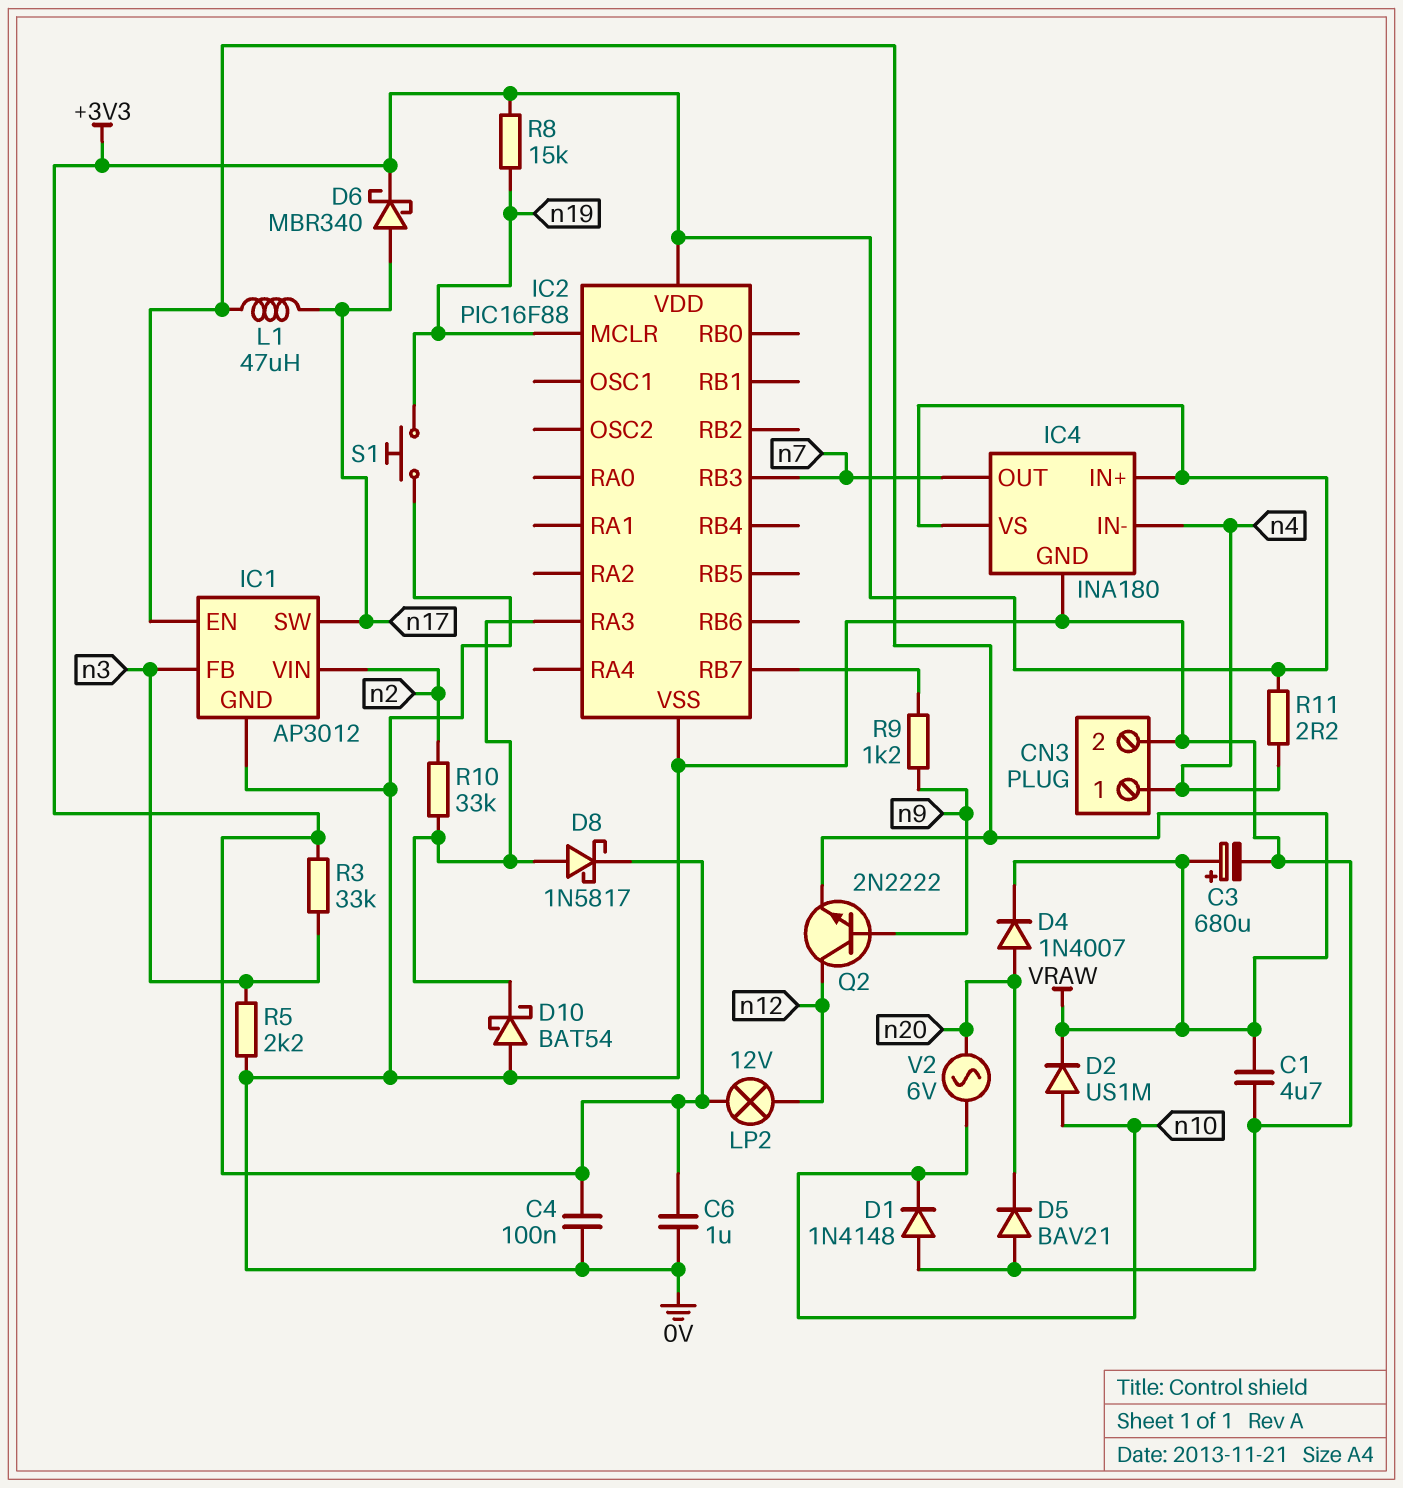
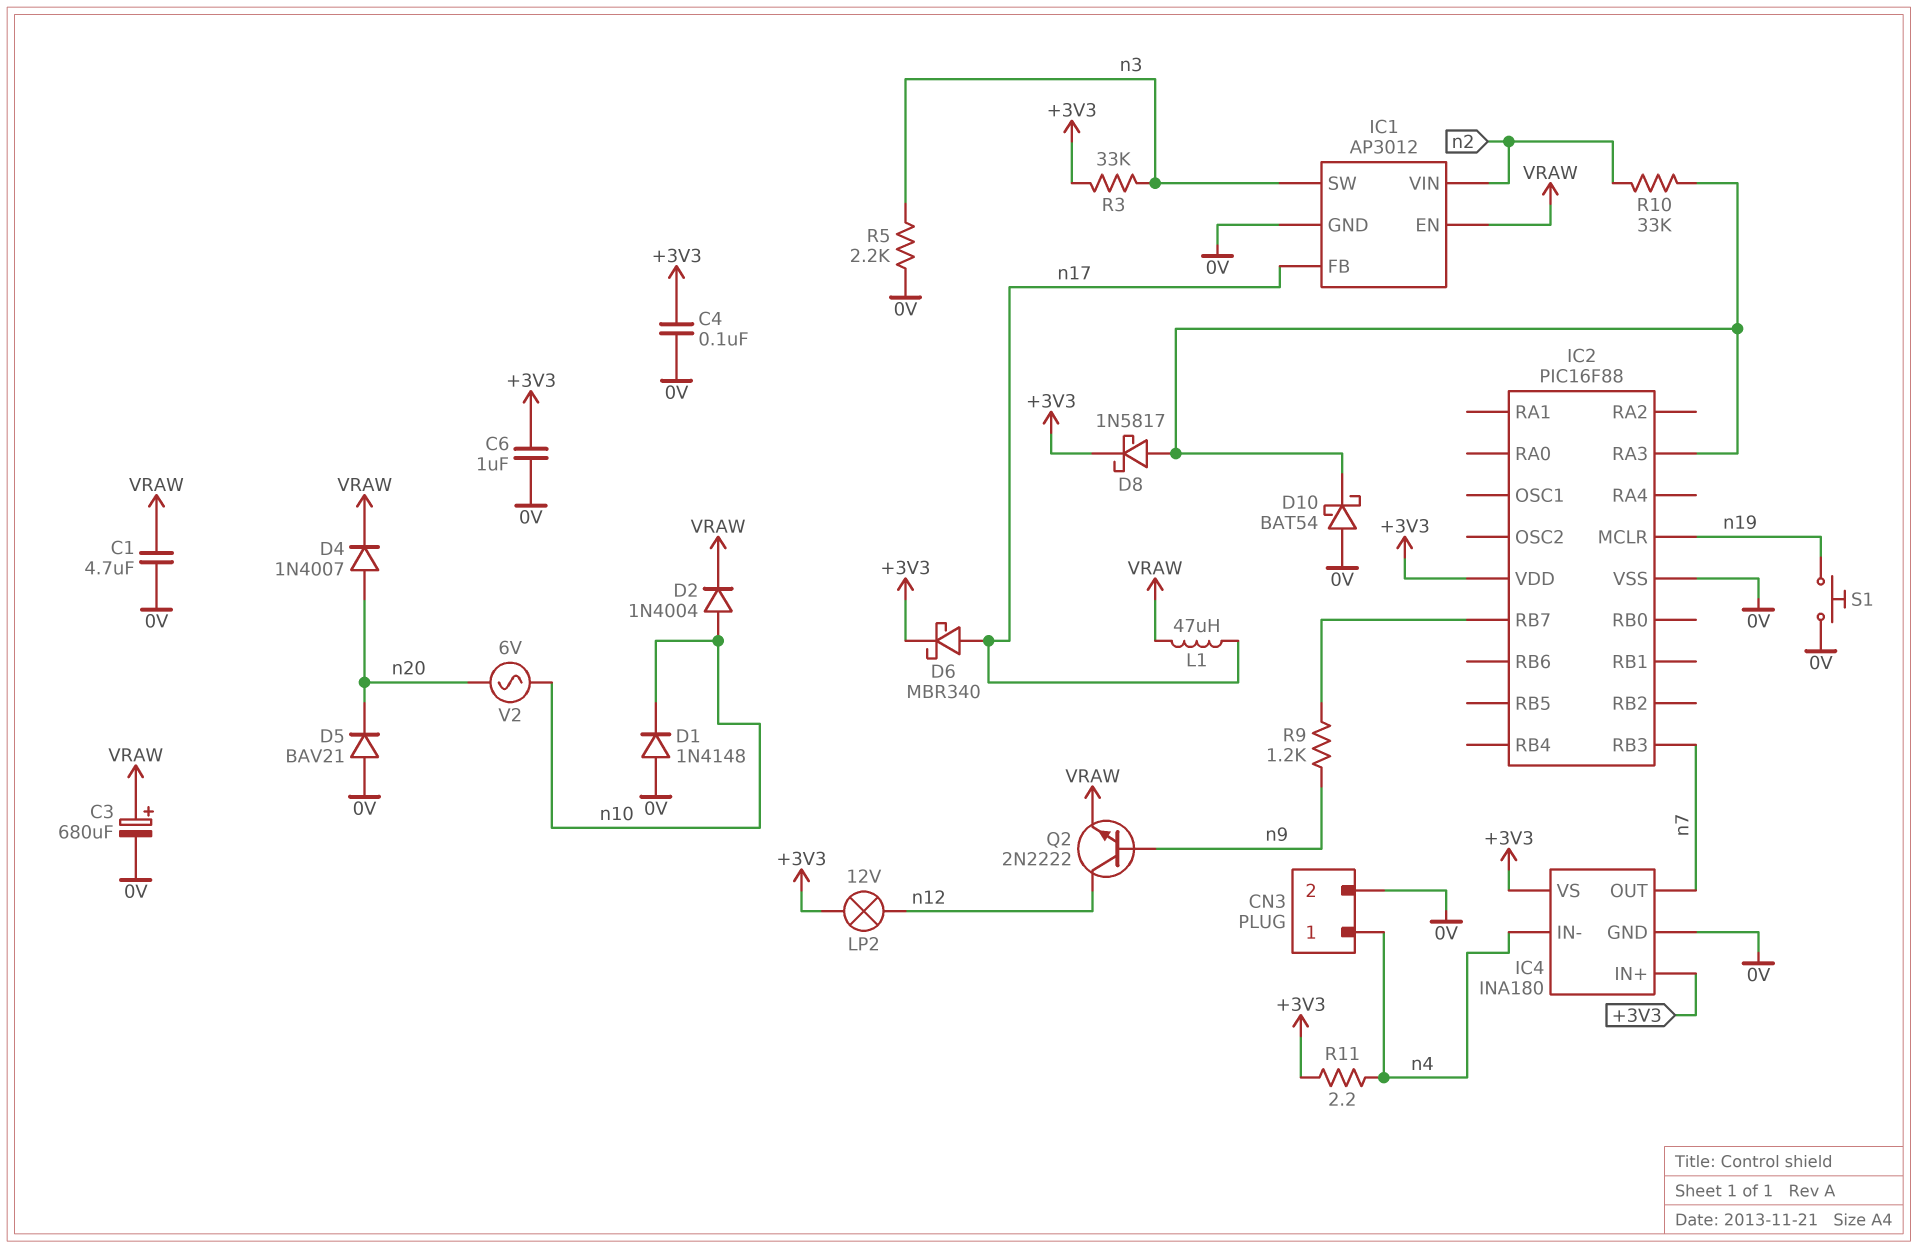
D2: diode US1M (A n10, K VRAW) -> diode 1N4004 (A n10, K VRAW)
IC1 pin FB: n3 -> n17
IC1 pin SW: n17 -> n3
R8: 15k (+3V3, n19) -> none

